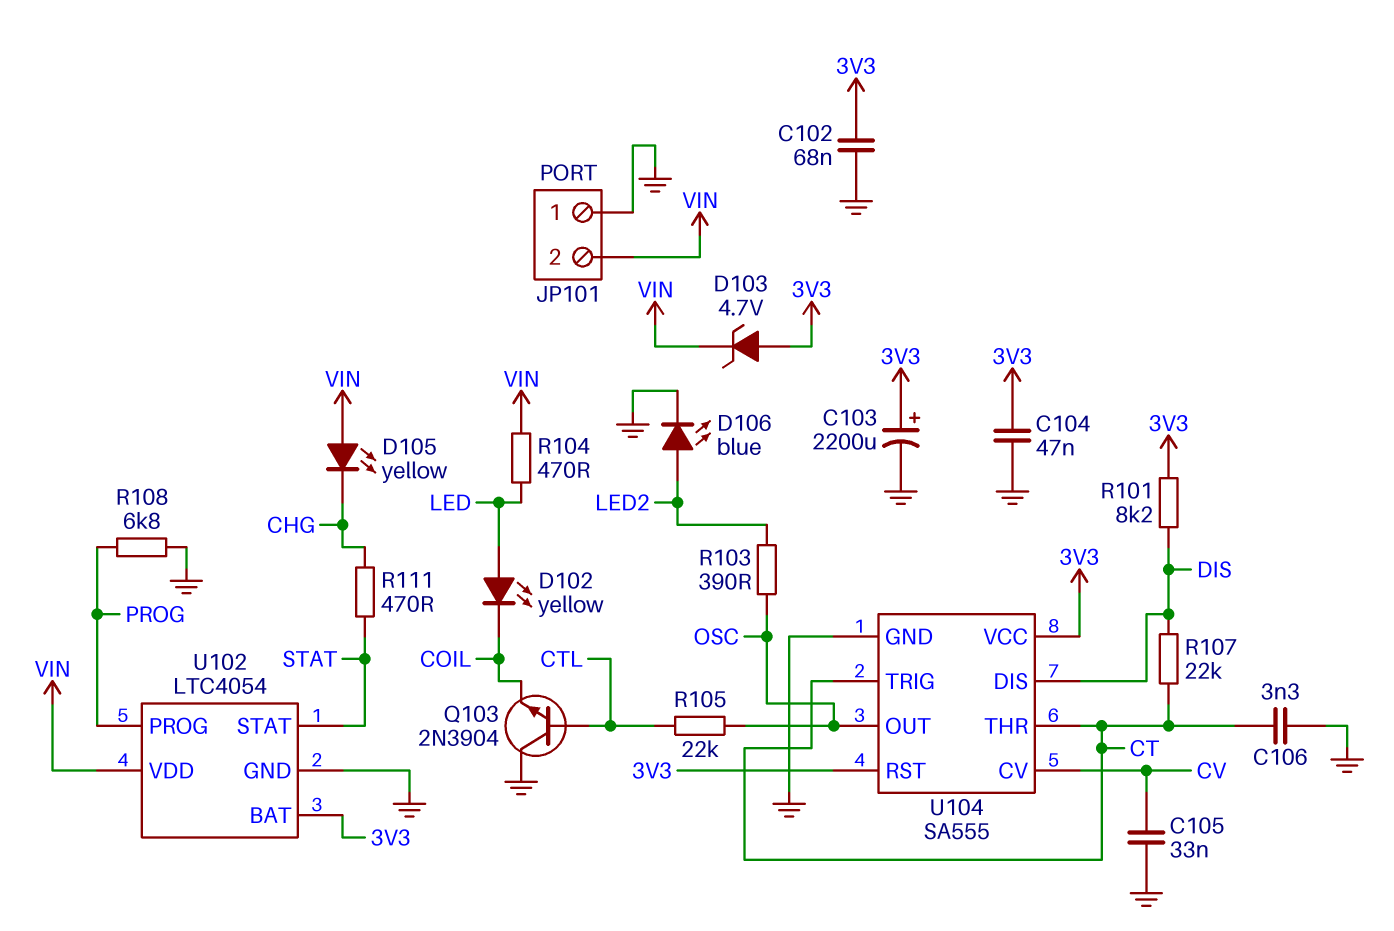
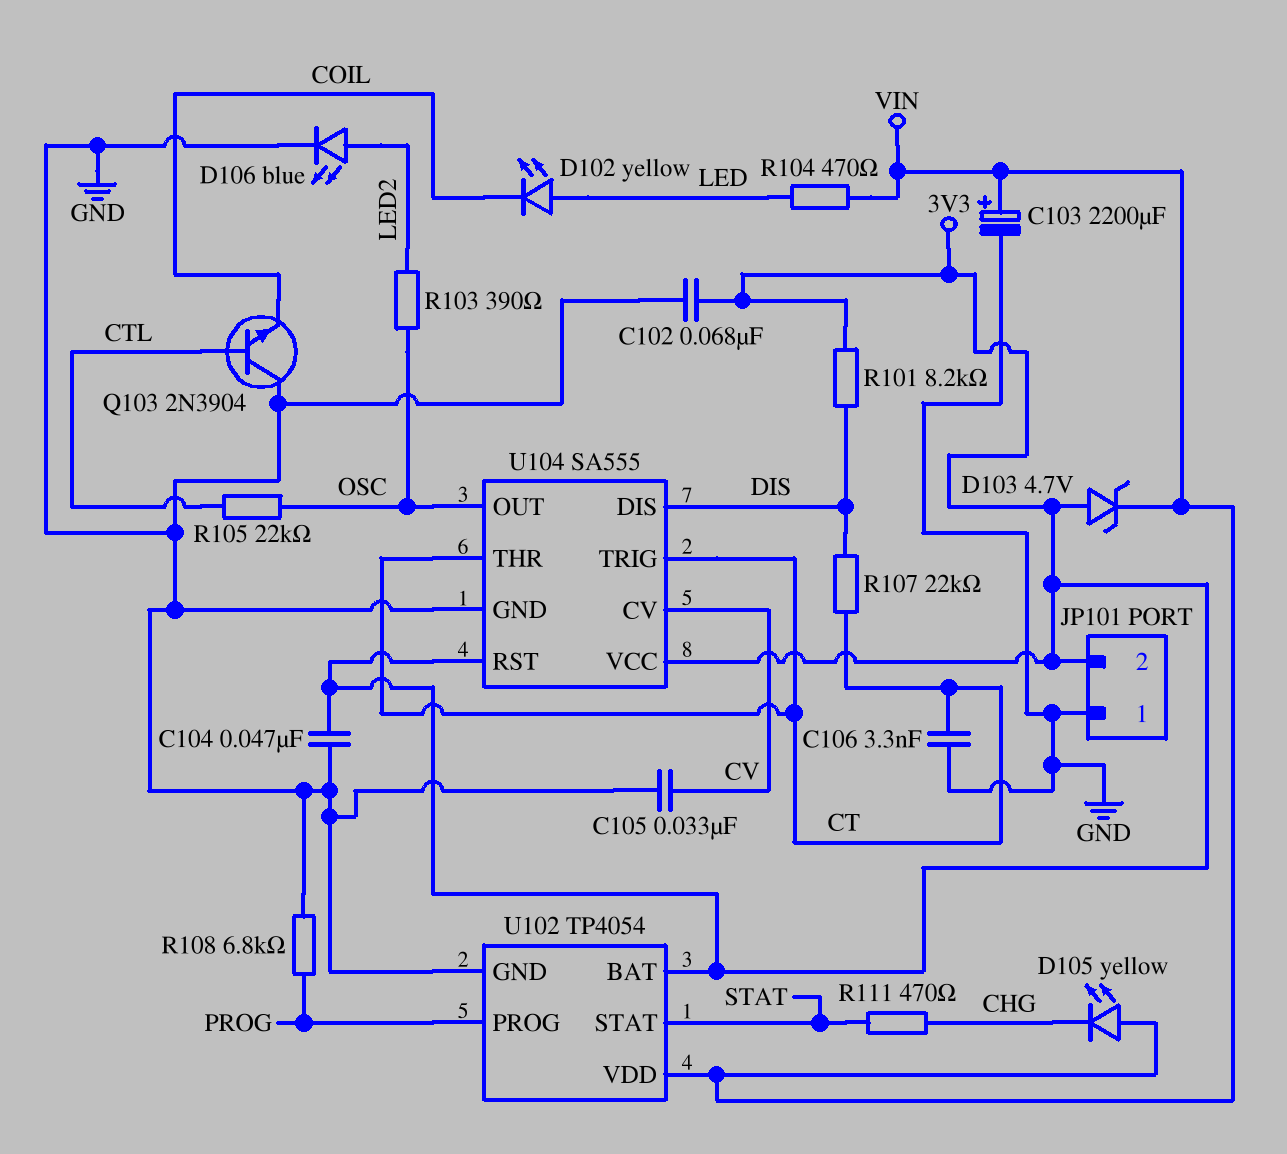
C103: 2200uF (plus 3V3, minus GND) -> 2200uF (plus VIN, minus GND)
JP101 pin 2: VIN -> 3V3
U102: LTC4054 -> TP4054

